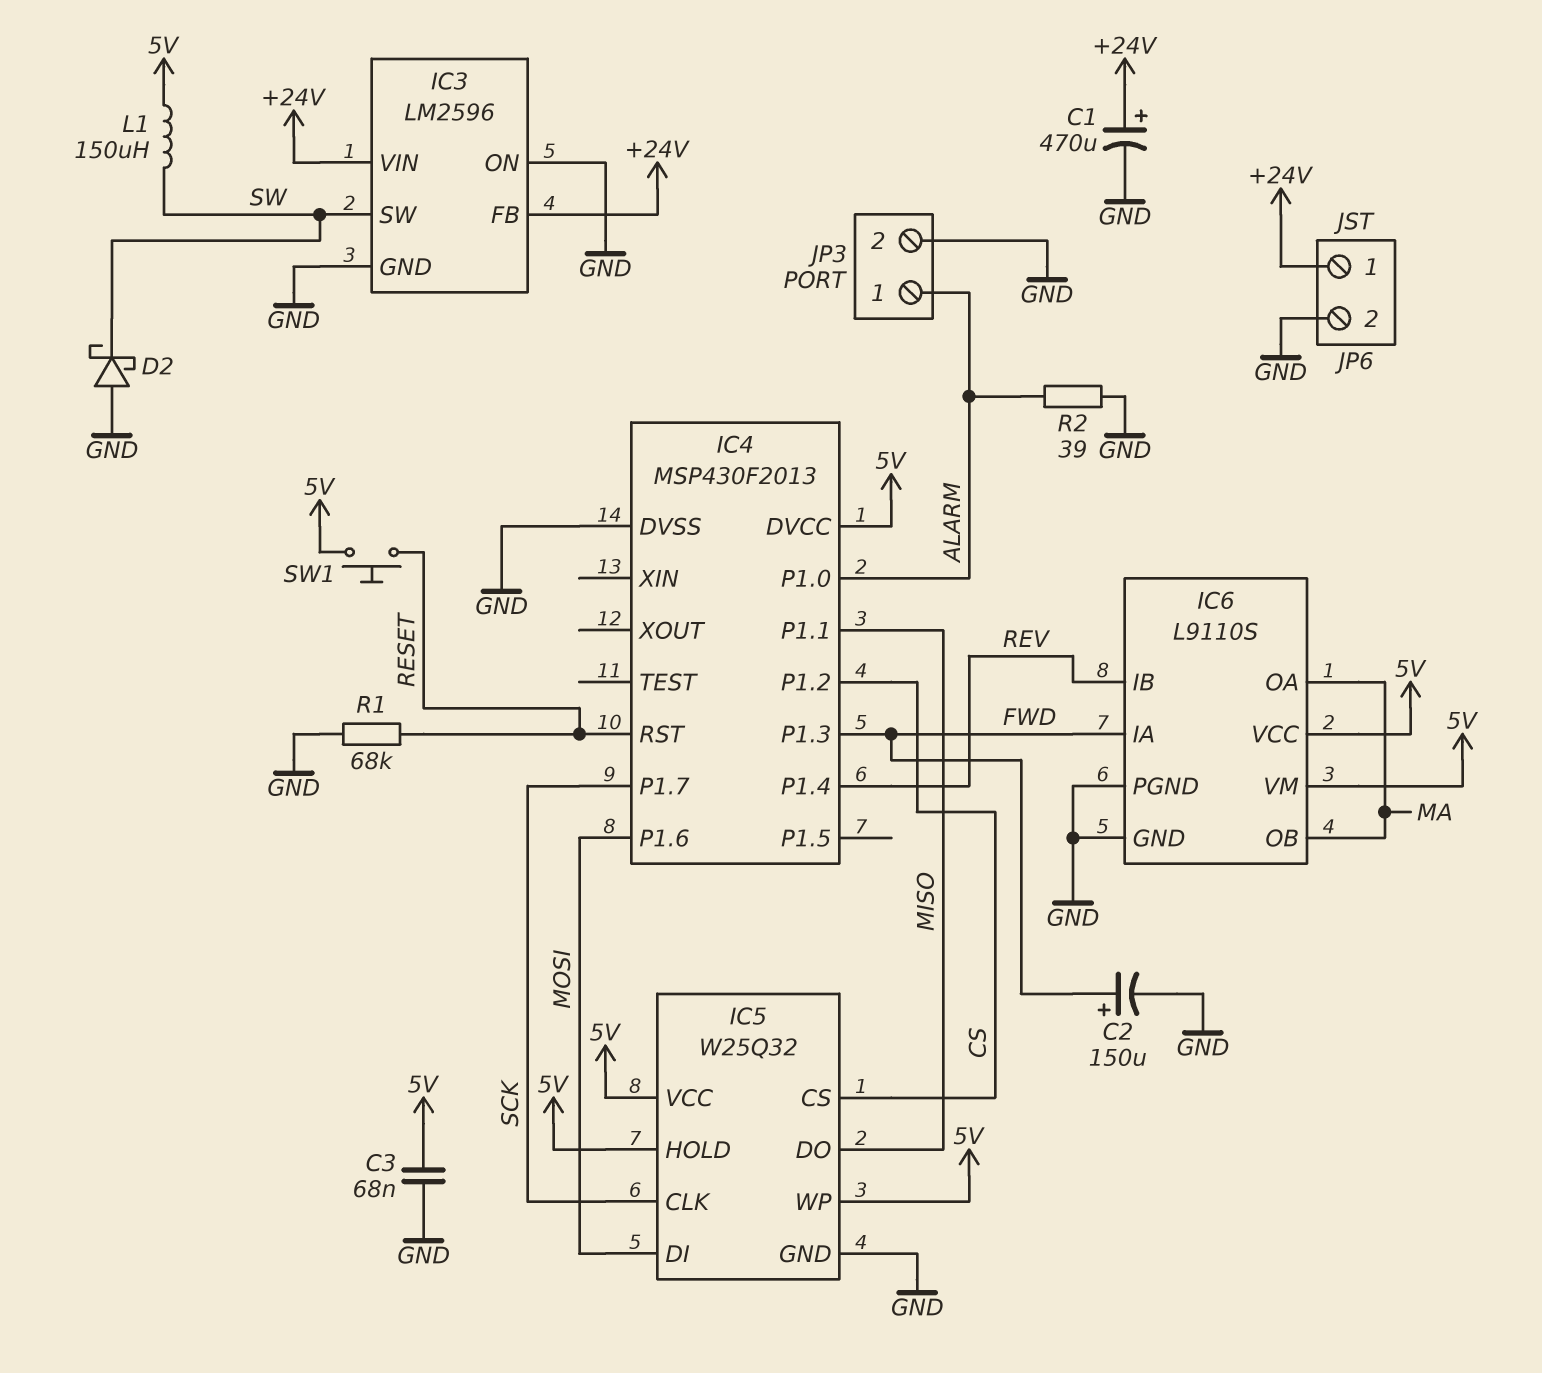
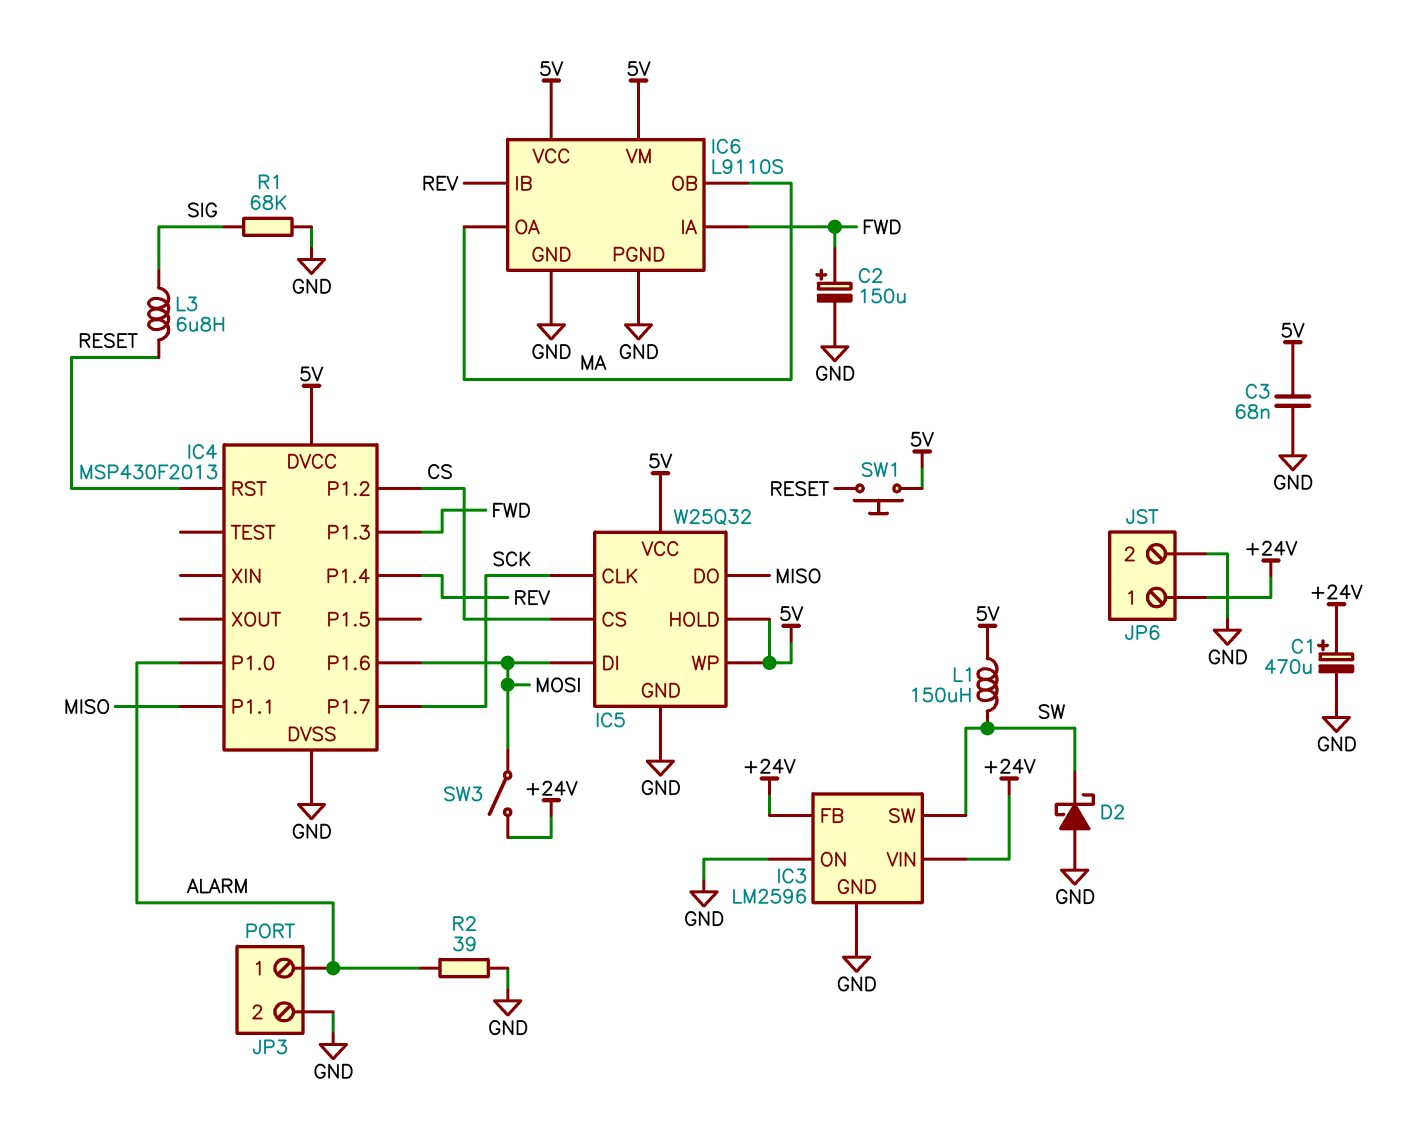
L3: none -> 6.8uH (RESET, SIG)
R1: 68k (GND, RESET) -> 68k (GND, SIG)
SW3: none -> switch (+24V, MOSI)

